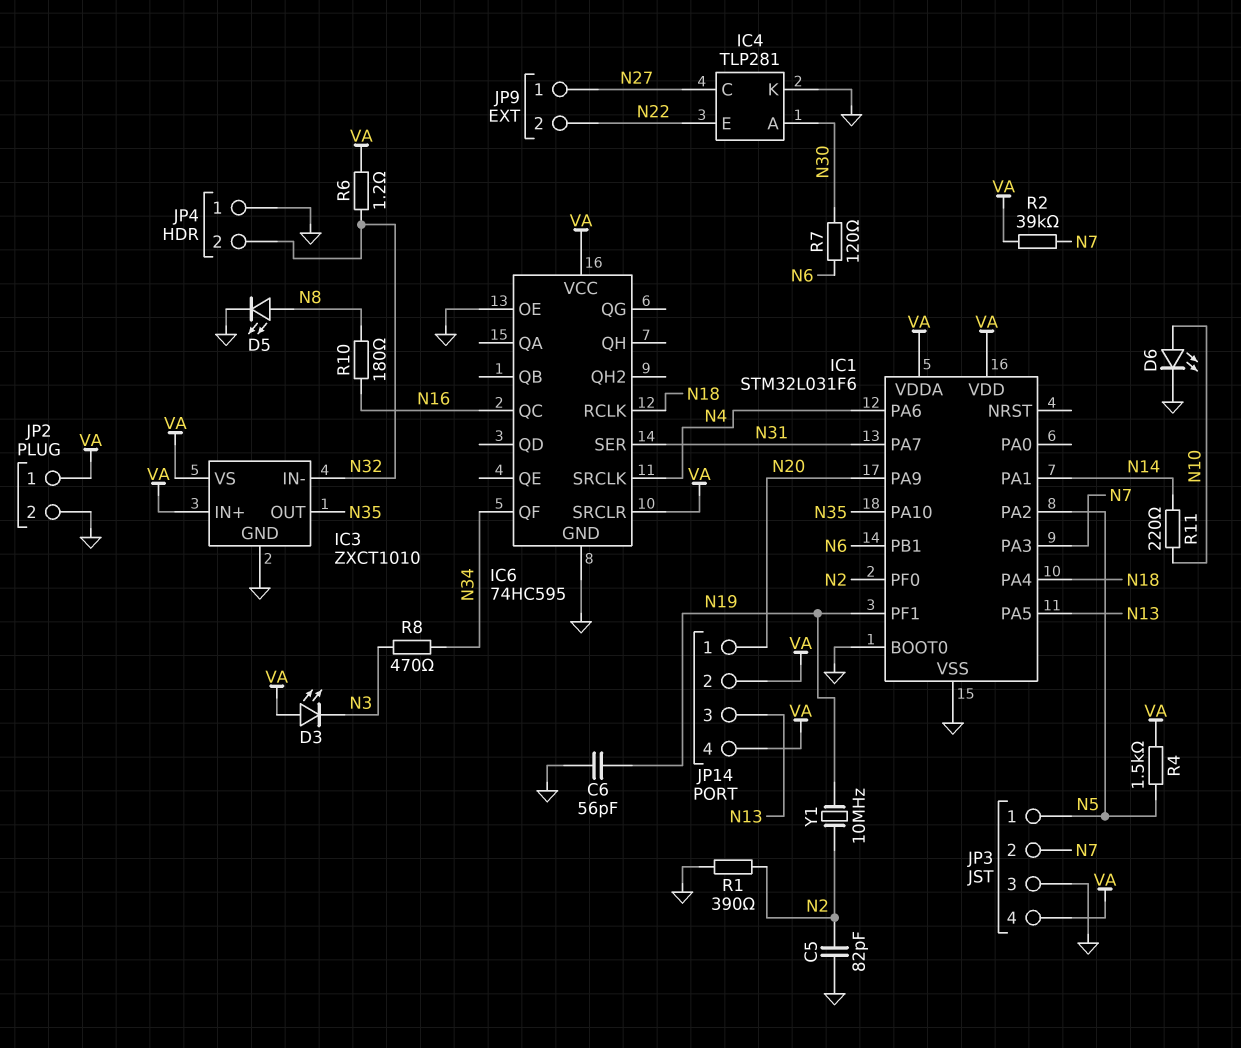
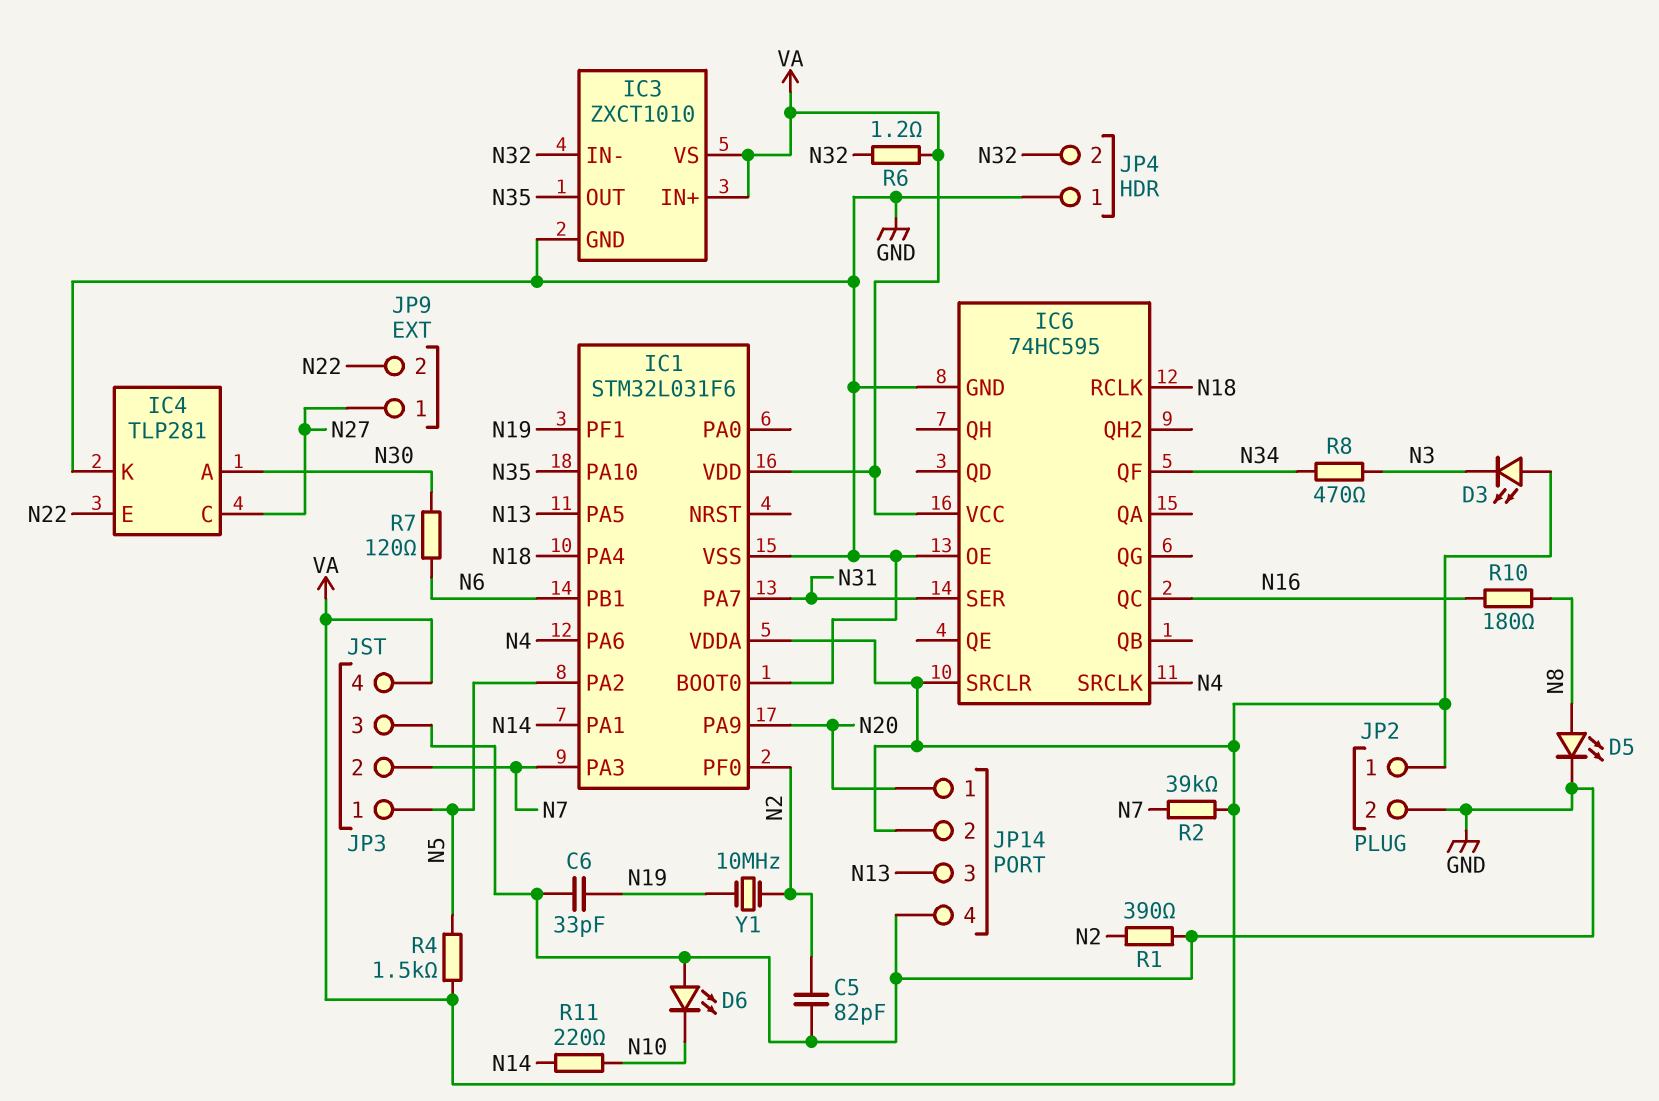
C6: 56pF (GND, N19) -> 33pF (GND, N19)
D6: LED (A N10, K GND) -> LED (A GND, K N10)
JP14 pin 4: VA -> GND

